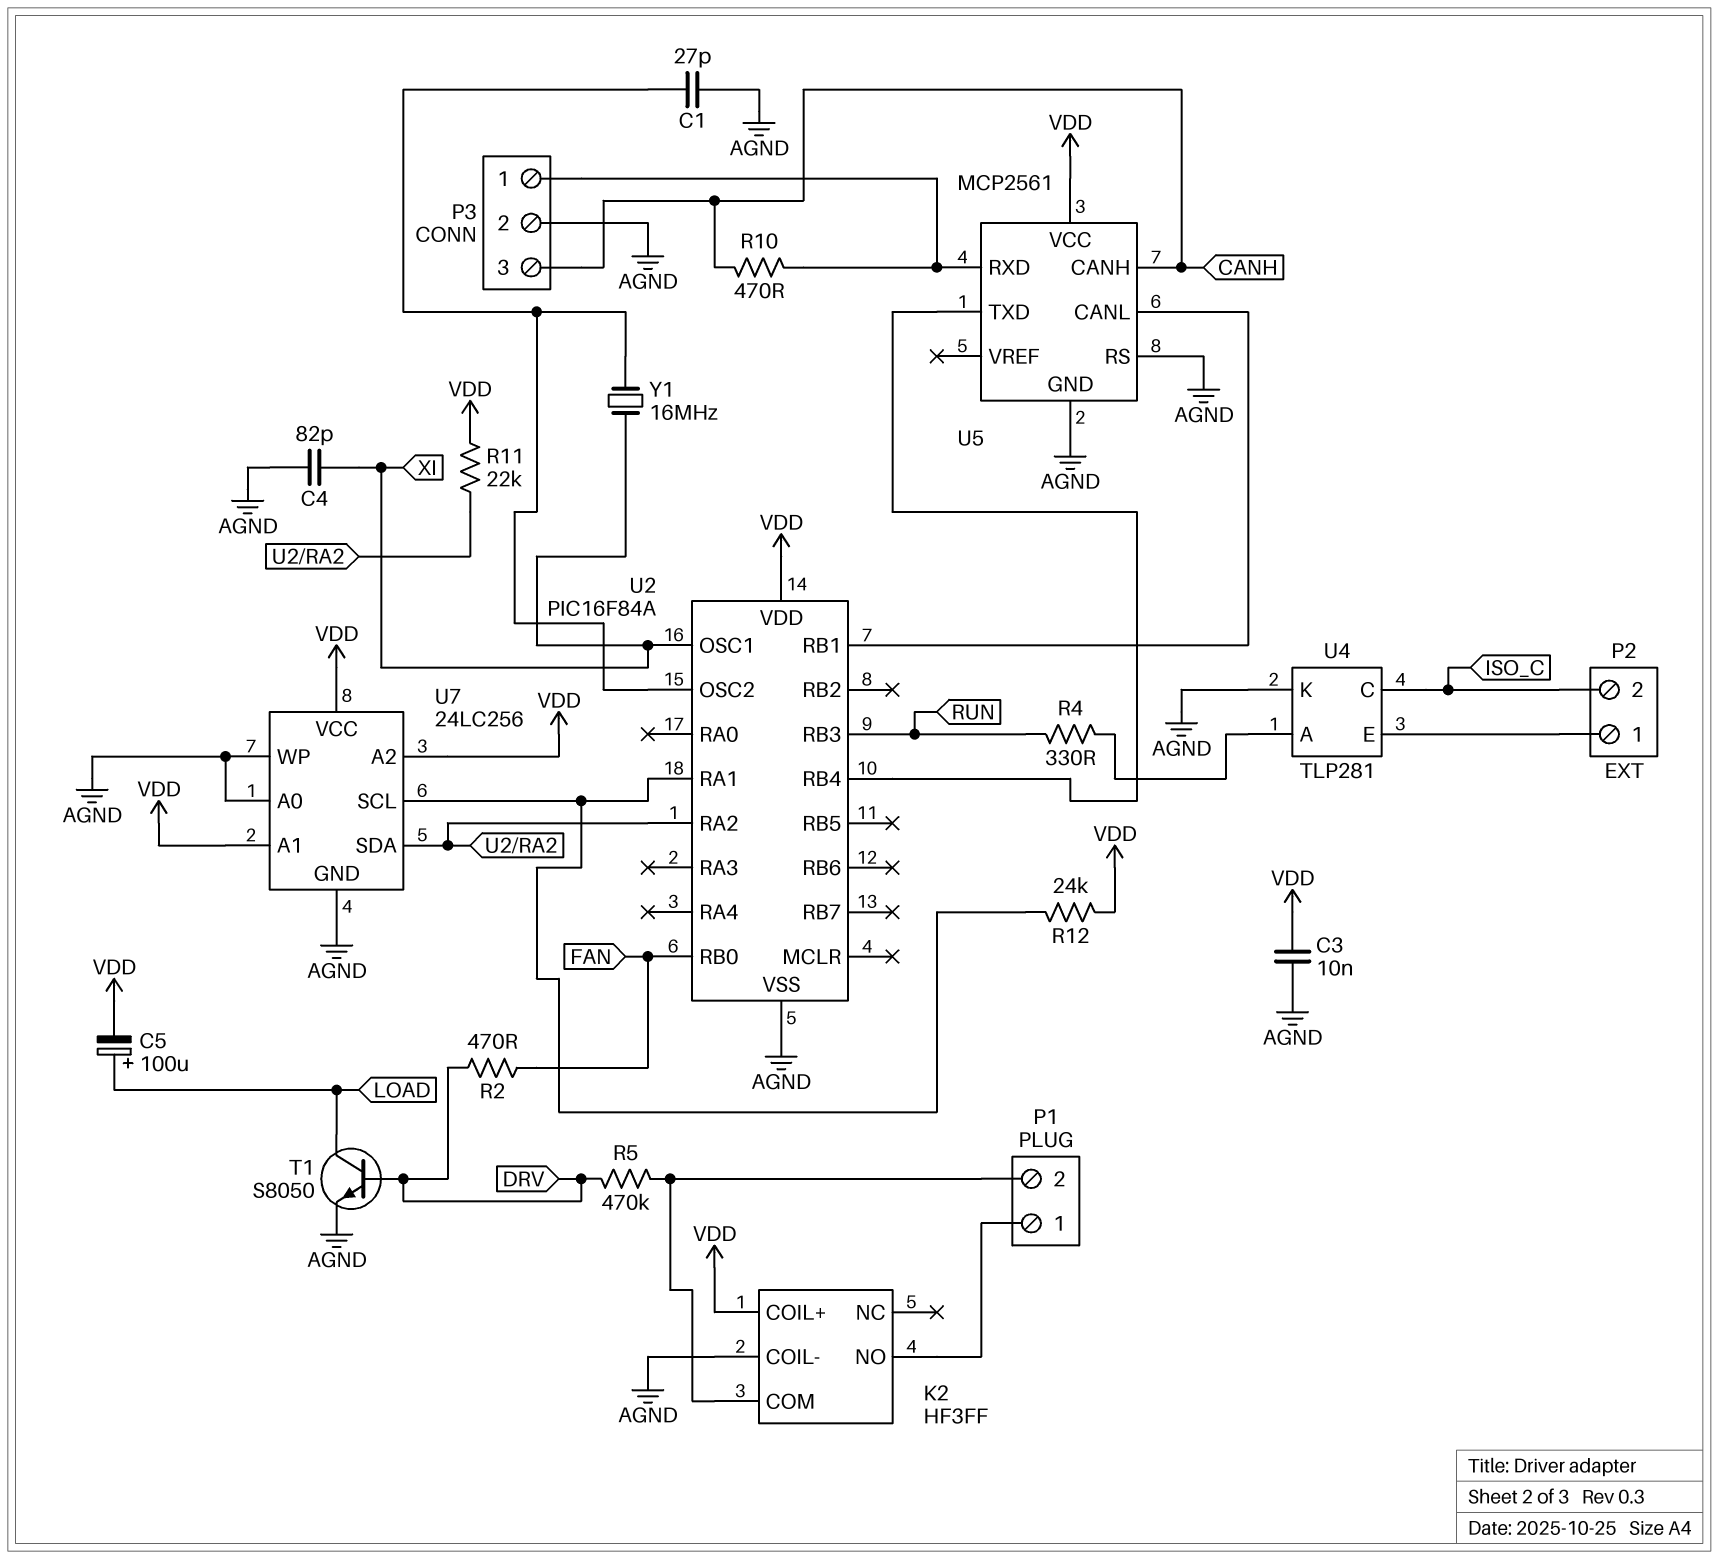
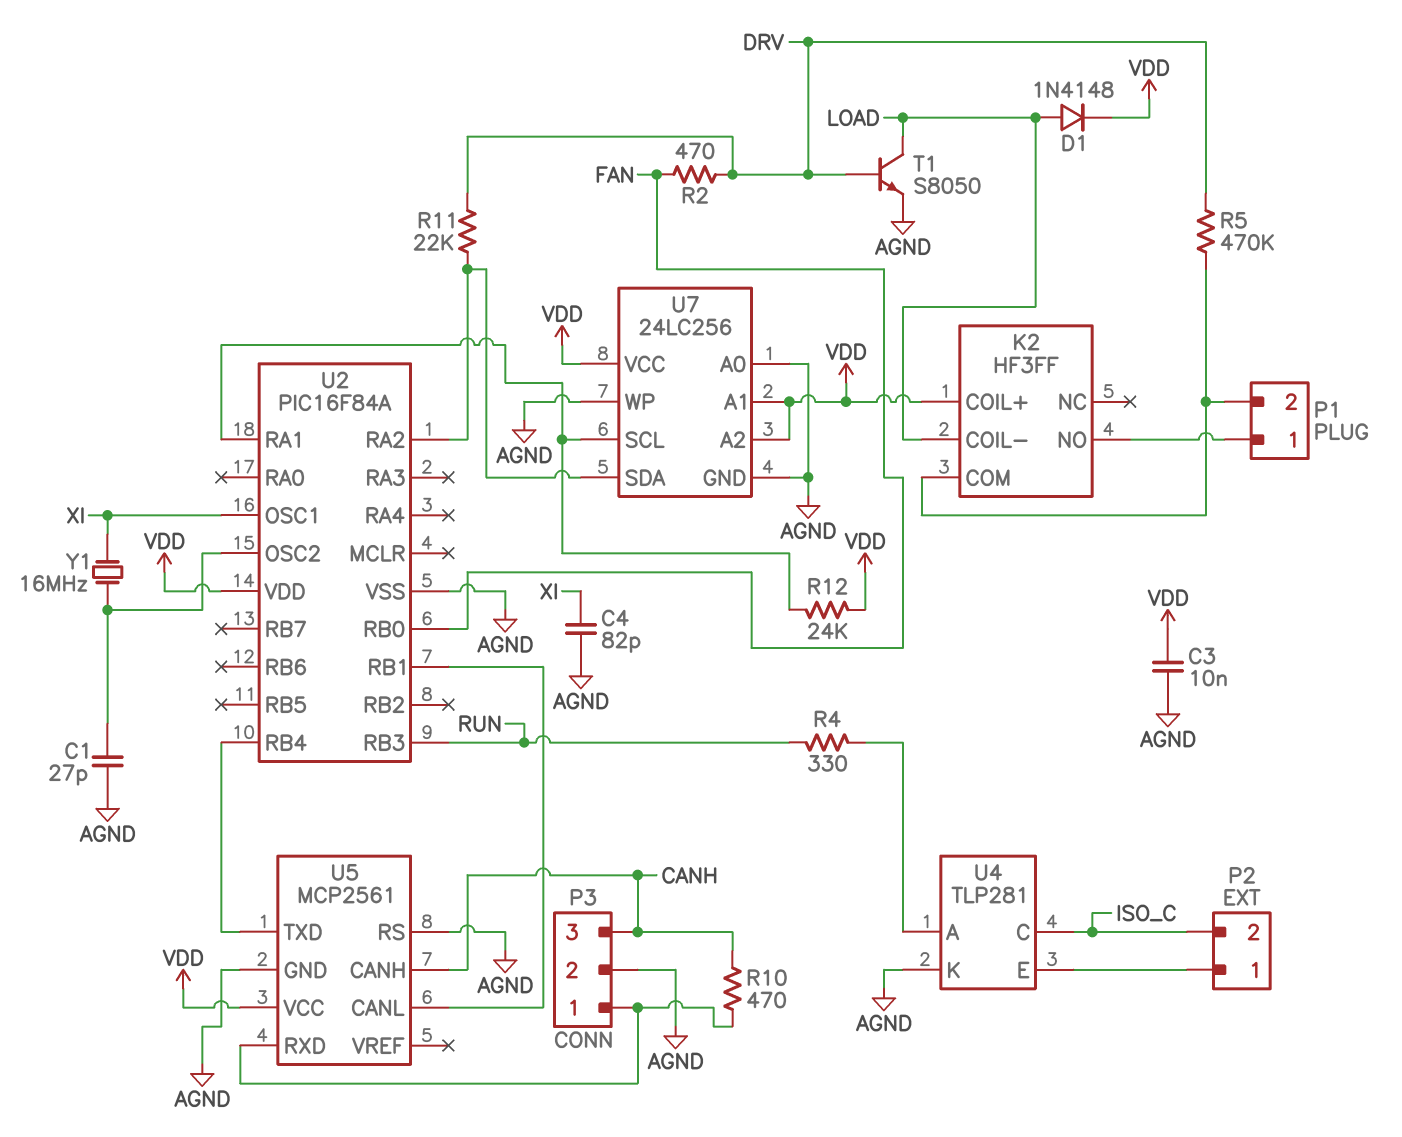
C5: 100uF (plus LOAD, minus VDD) -> none
D1: none -> diode 1N4148 (A LOAD, K VDD)
K2 pin COIL-: AGND -> LOAD
R11: 22k (U2/RA2, VDD) -> 22k (DRV, U2/RA2)

